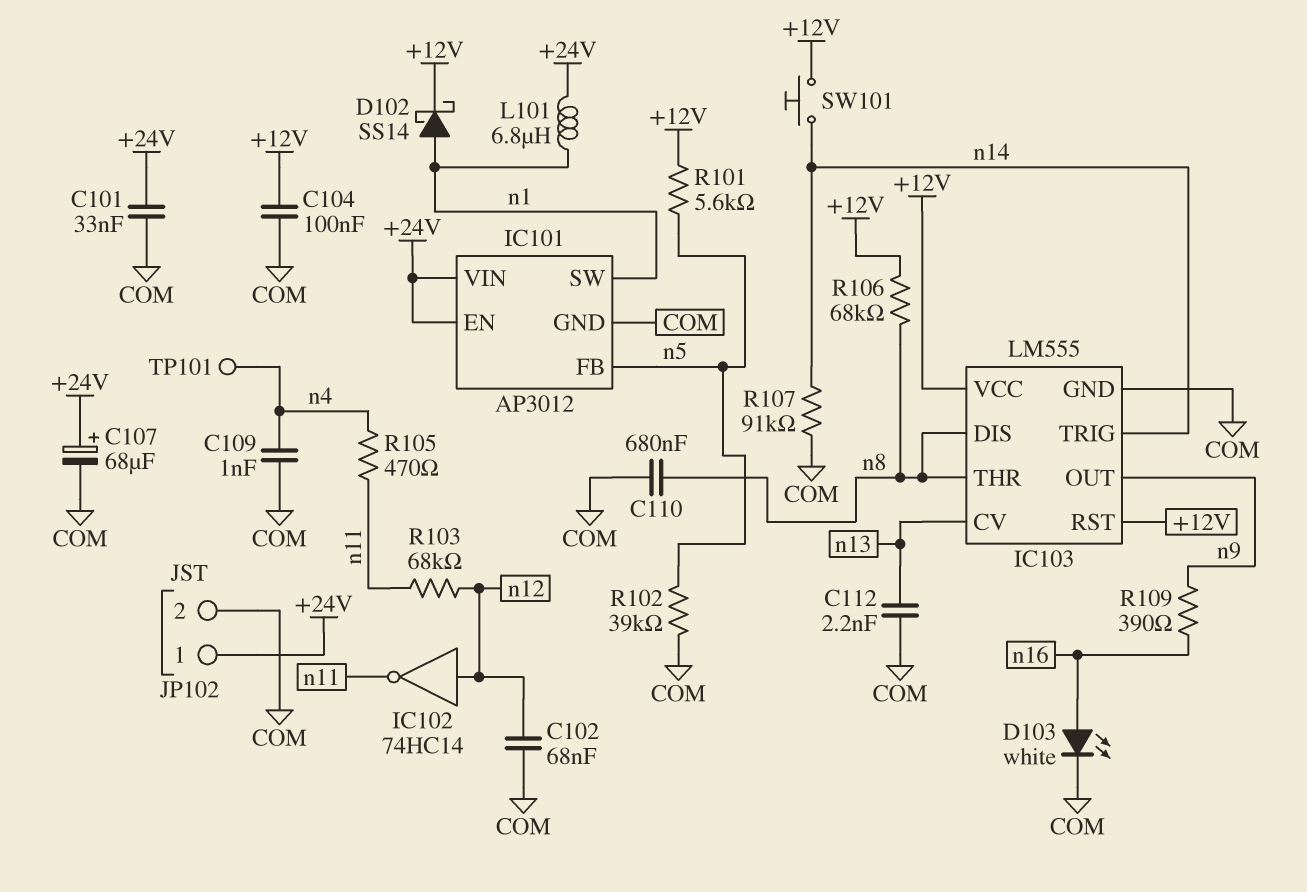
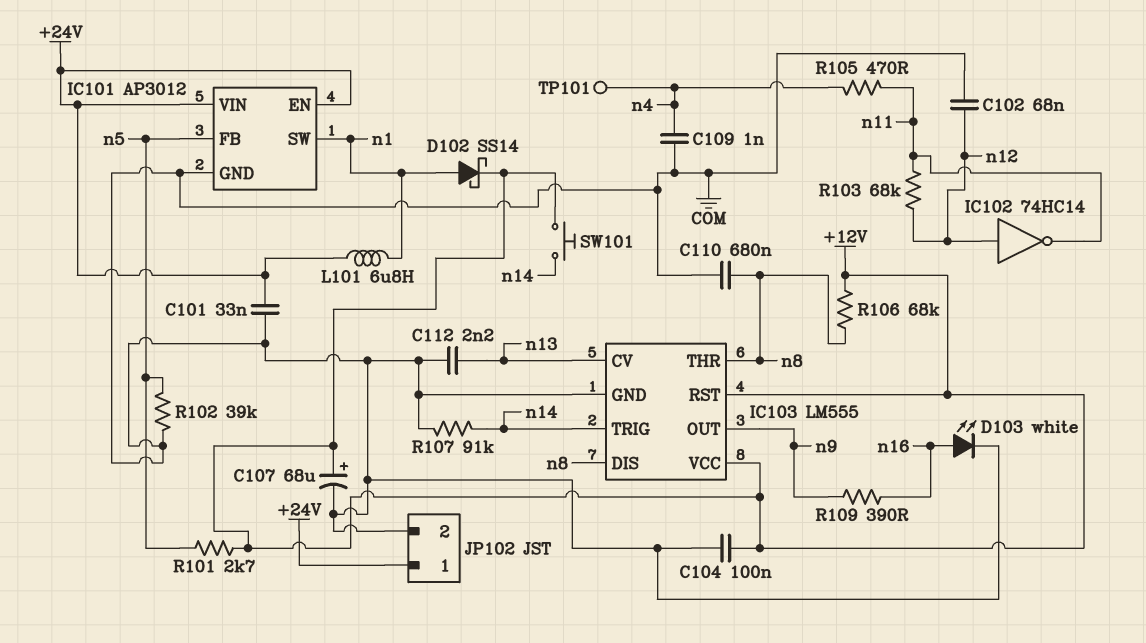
C107: 68uF (plus +24V, minus COM) -> 68uF (plus +12V, minus COM)
R101: 5.6k (+12V, n5) -> 2.7k (+12V, n5)

